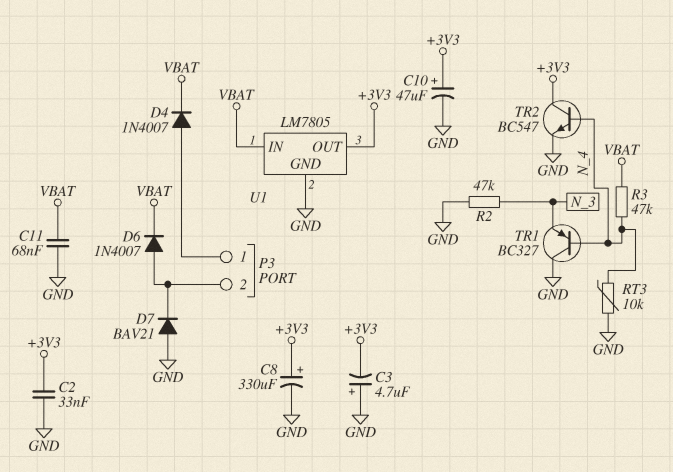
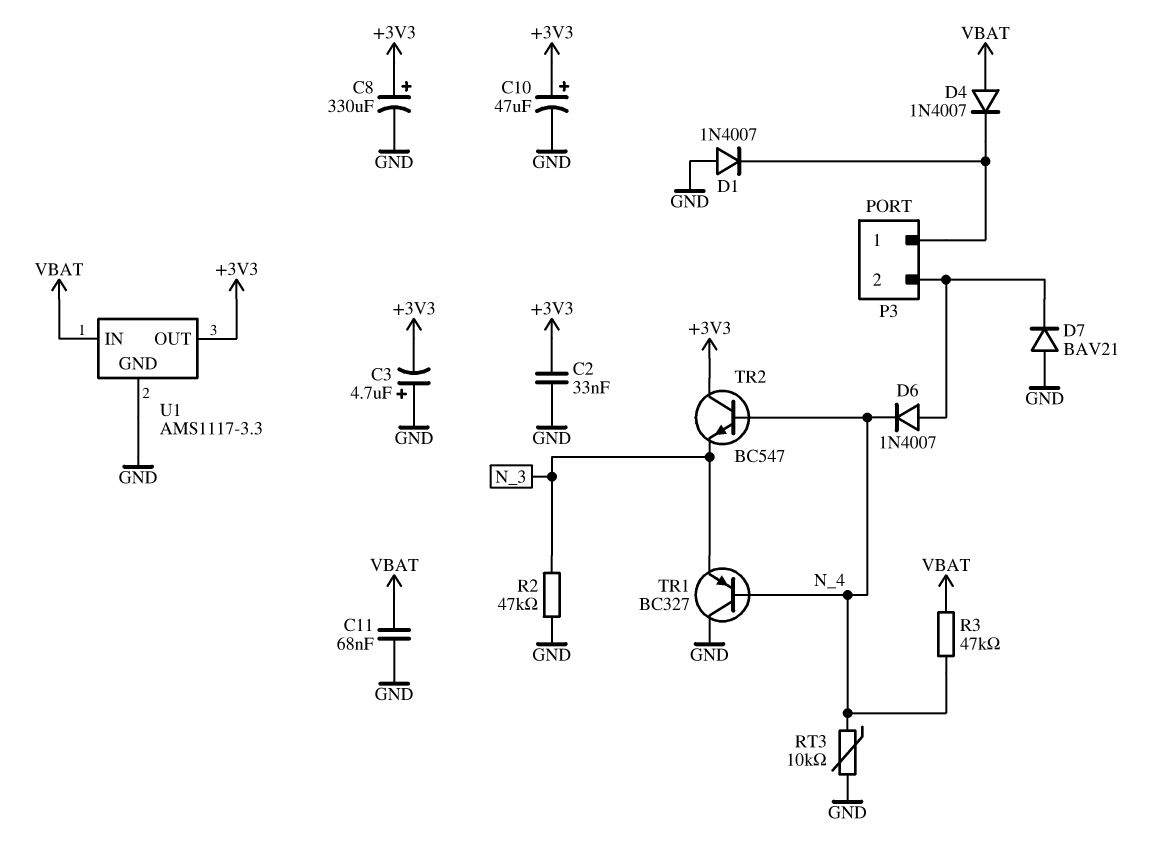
D1: none -> diode 1N4007 (A GND, K P3/1)
D4: diode 1N4007 (A P3/1, K VBAT) -> diode 1N4007 (A VBAT, K P3/1)
D6: diode 1N4007 (A P3/2, K VBAT) -> diode 1N4007 (A P3/2, K N_4)
TR2: NPN BC547 (B N_4, C +3V3, E GND) -> NPN BC547 (B N_4, C +3V3, E N_3)
U1: LM7805 -> AMS1117-3.3

